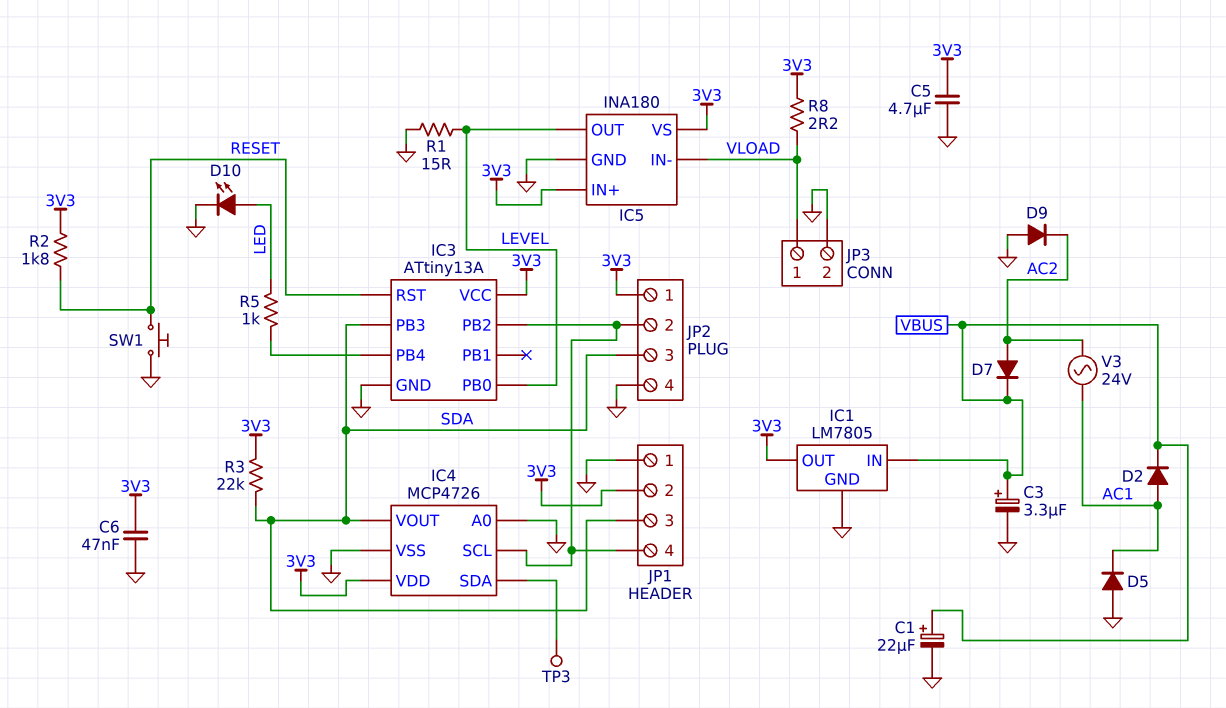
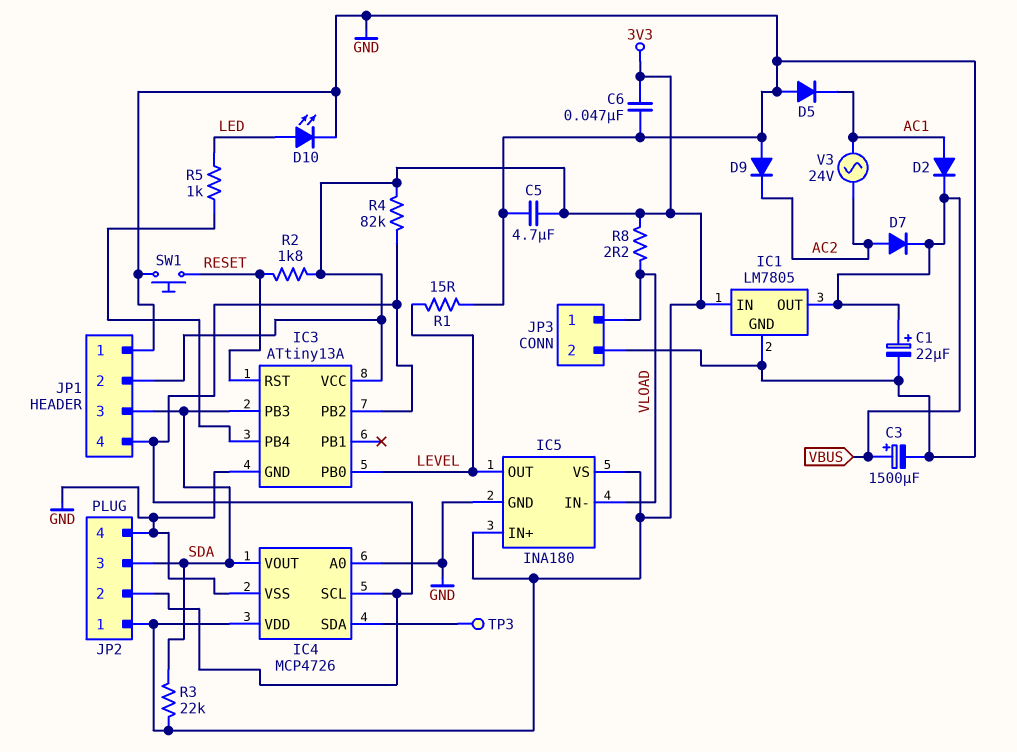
C3: 3.3uF (plus VBUS, minus GND) -> 1500uF (plus VBUS, minus GND)
IC1 pin IN: VBUS -> 3V3
IC1 pin OUT: 3V3 -> VBUS
R4: none -> 82k (3V3, IC3/PB2)

